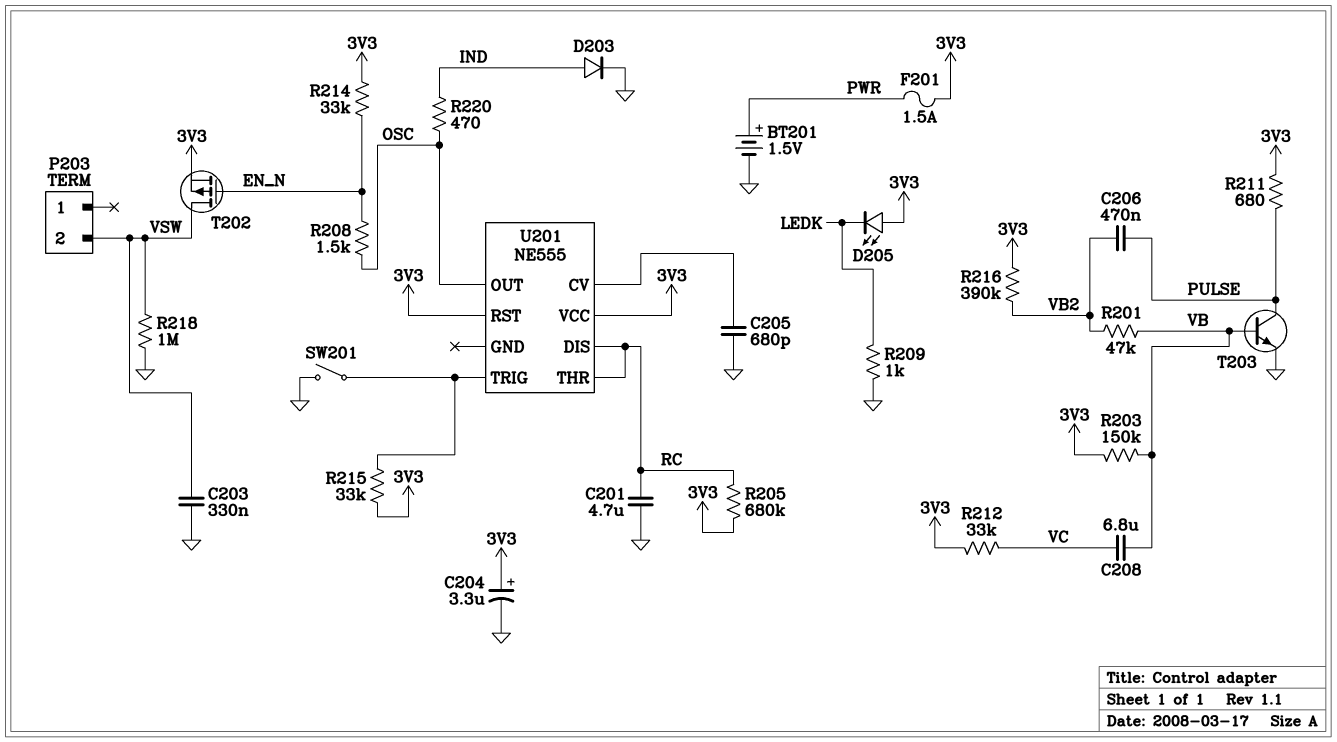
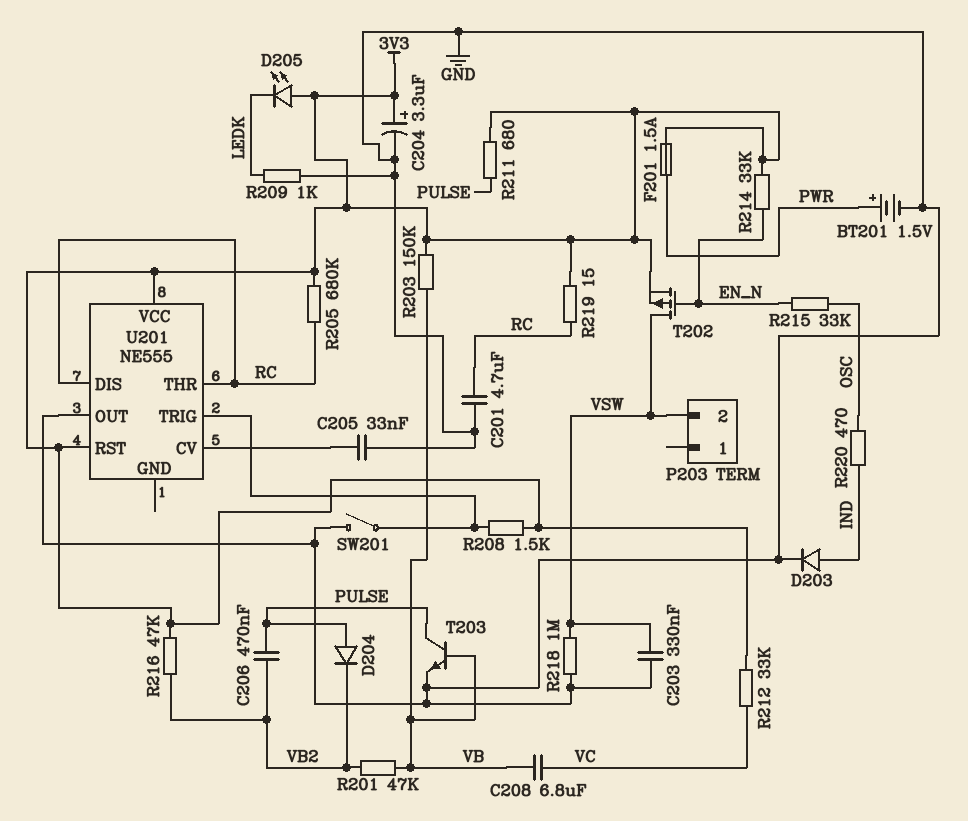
C205: 680pF (GND, U201/CV) -> 33nF (GND, U201/CV)
D204: none -> diode (A PULSE, K VB2)
R208: 1.5k (EN_N, OSC) -> 1.5k (3V3, U201/TRIG)
R215: 33k (3V3, U201/TRIG) -> 33k (EN_N, OSC)
R216: 390k (3V3, VB2) -> 47k (3V3, VB2)
R219: none -> 15 (3V3, RC)
U201 pin OUT: OSC -> GND

